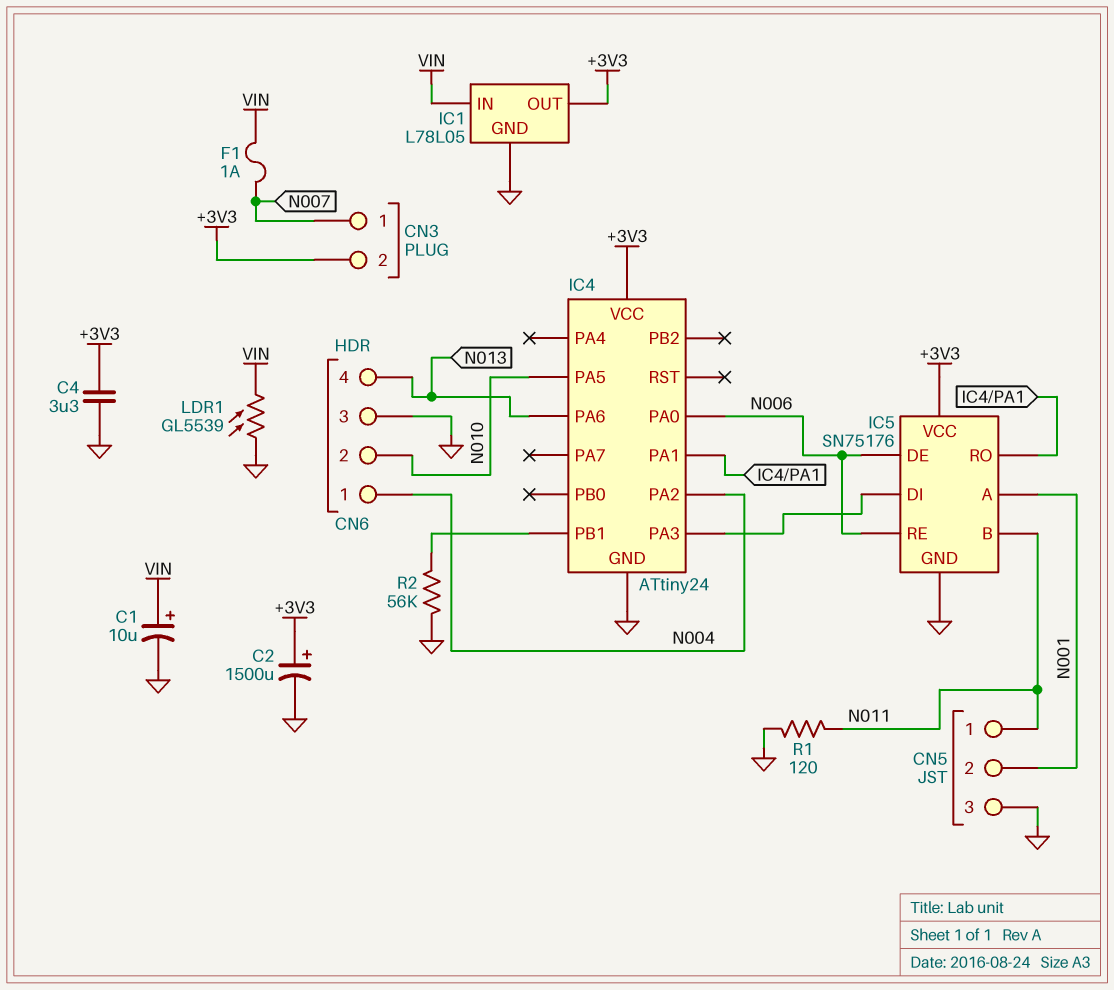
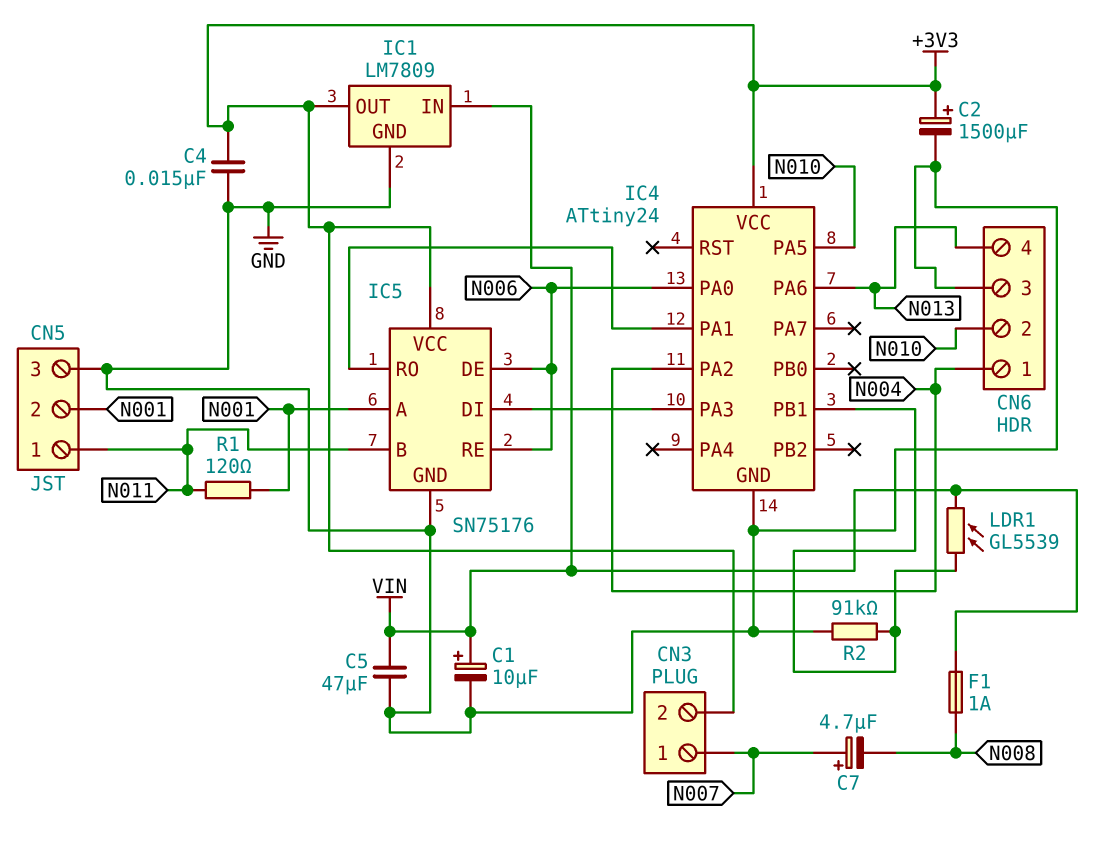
C4: 3.3uF (+3V3, GND) -> 15nF (+3V3, GND)
C5: none -> 47uF (GND, VIN)
C7: none -> 4.7uF (plus N007, minus N008)
F1: 1A (N007, VIN) -> 1A (N008, VIN)
IC1: L78L05 -> LM7809
LDR1: GL5539 (GND, VIN) -> GL5539 (IC4/PB1, VIN)
R1: 120 (GND, N011) -> 120 (N001, N011)
R2: 56k (GND, IC4/PB1) -> 91k (GND, IC4/PB1)

